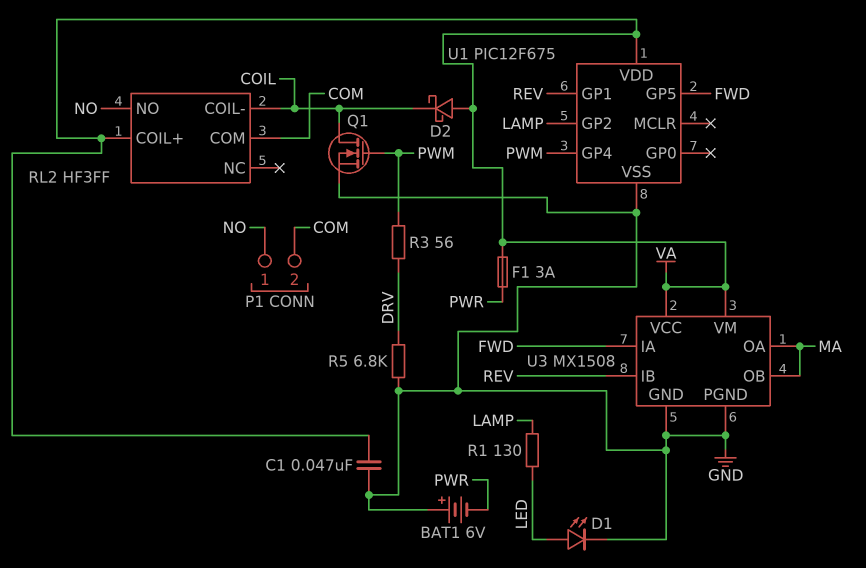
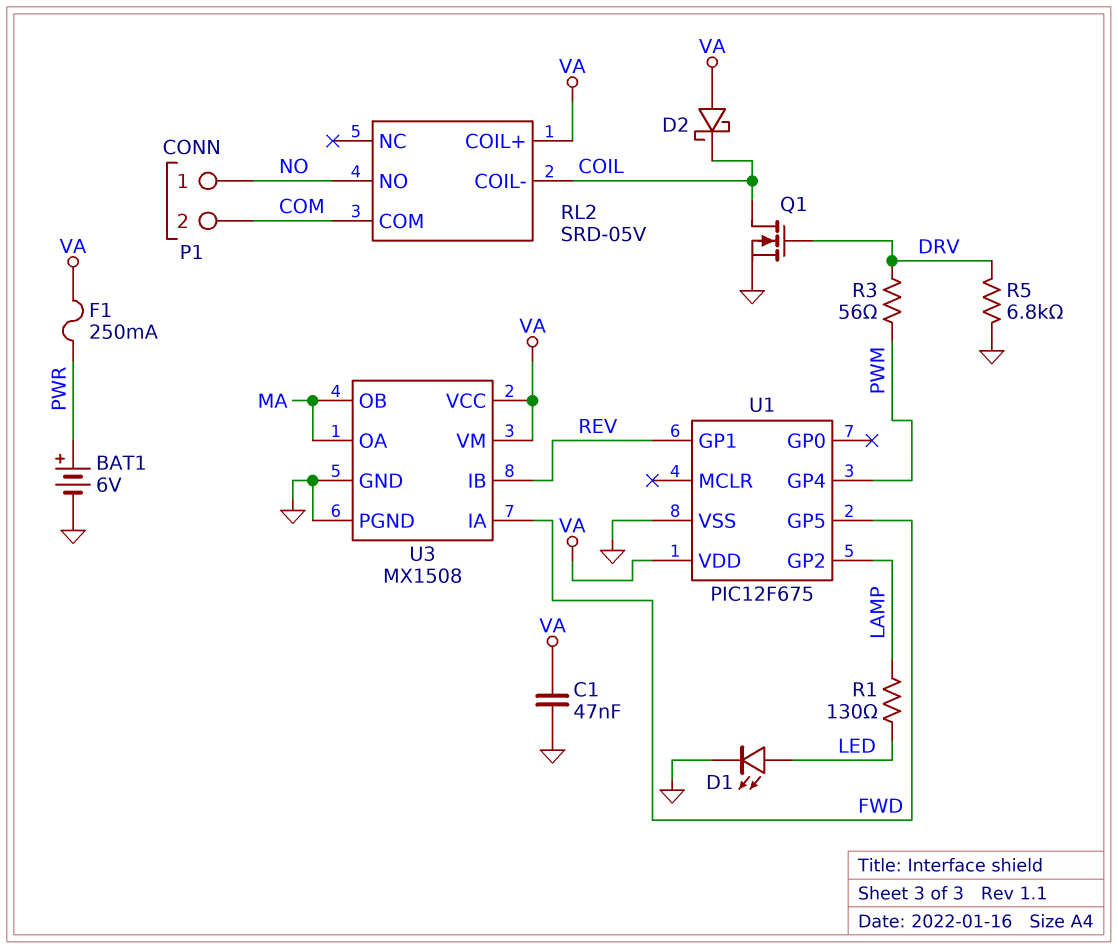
BAT1: 6V (plus GND, minus PWR) -> 6V (plus PWR, minus GND)
F1: 3A (PWR, VA) -> 250mA (PWR, VA)
Q1: NMOS (G PWM, D COIL, S GND) -> NMOS (G DRV, D COIL, S GND)
RL2: HF3FF -> SRD-05V

